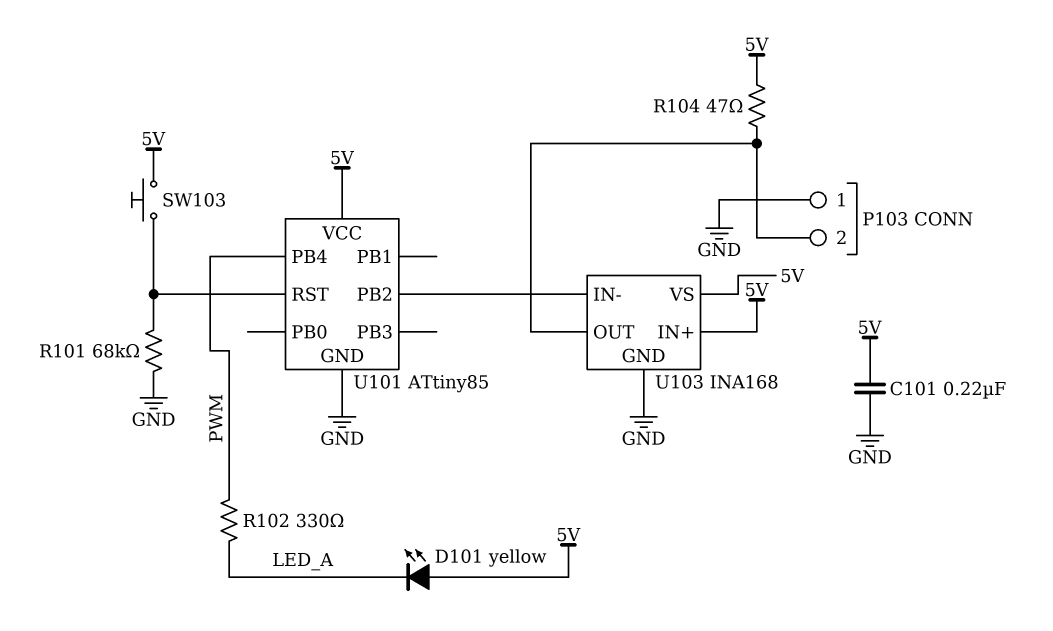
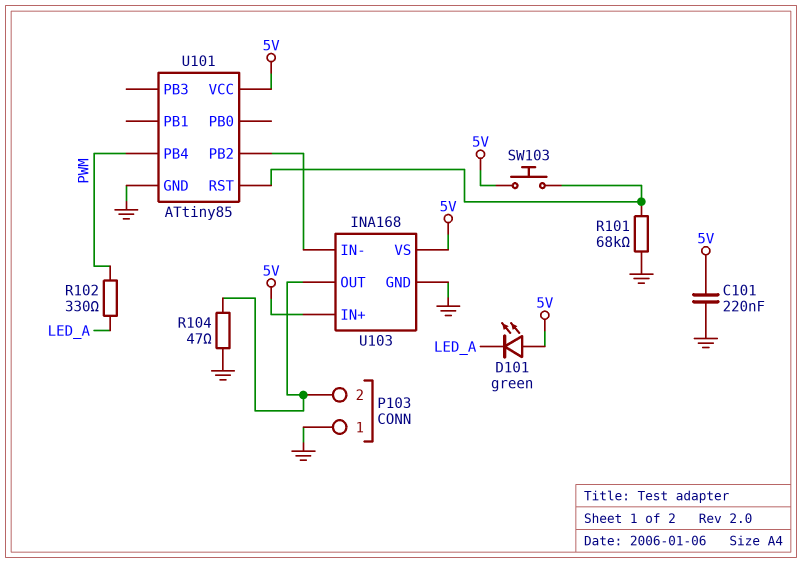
D101: LED yellow (A 5V, K LED_A) -> LED green (A 5V, K LED_A)
R104: 47 (5V, P103/2) -> 47 (GND, P103/2)

